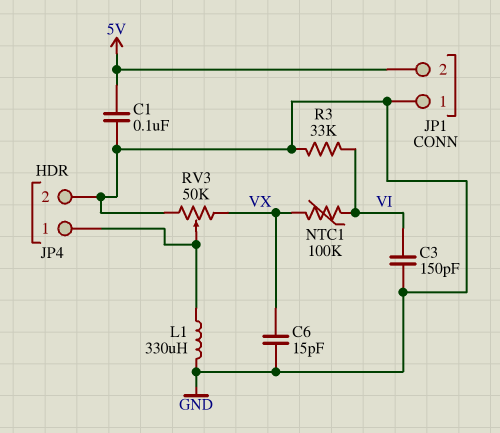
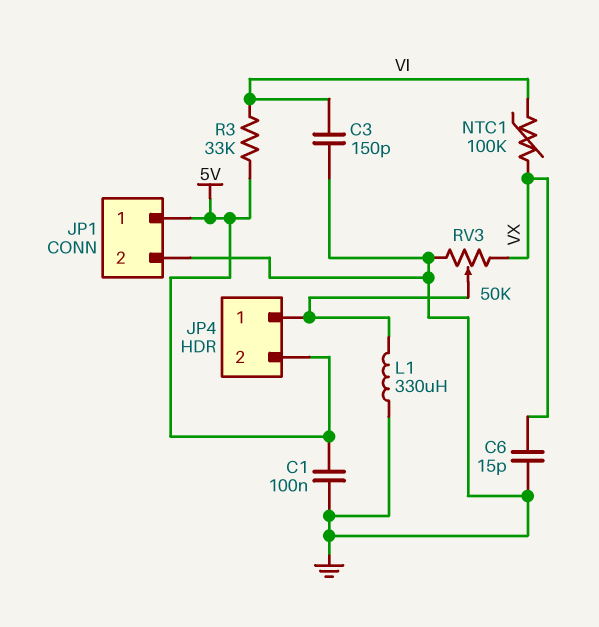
JP1 pin 1: GND -> 5V
JP1 pin 2: 5V -> GND
JP4 pin 2: GND -> 5V
R3: 33k (GND, VI) -> 33k (5V, VI)

